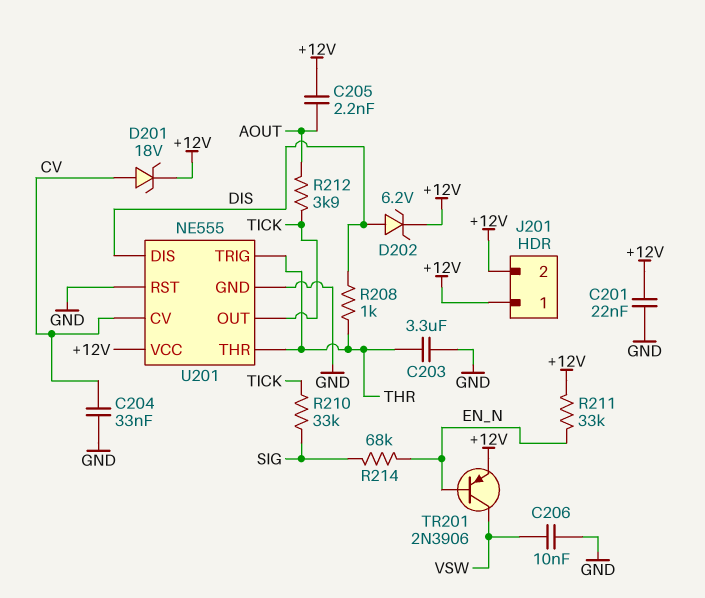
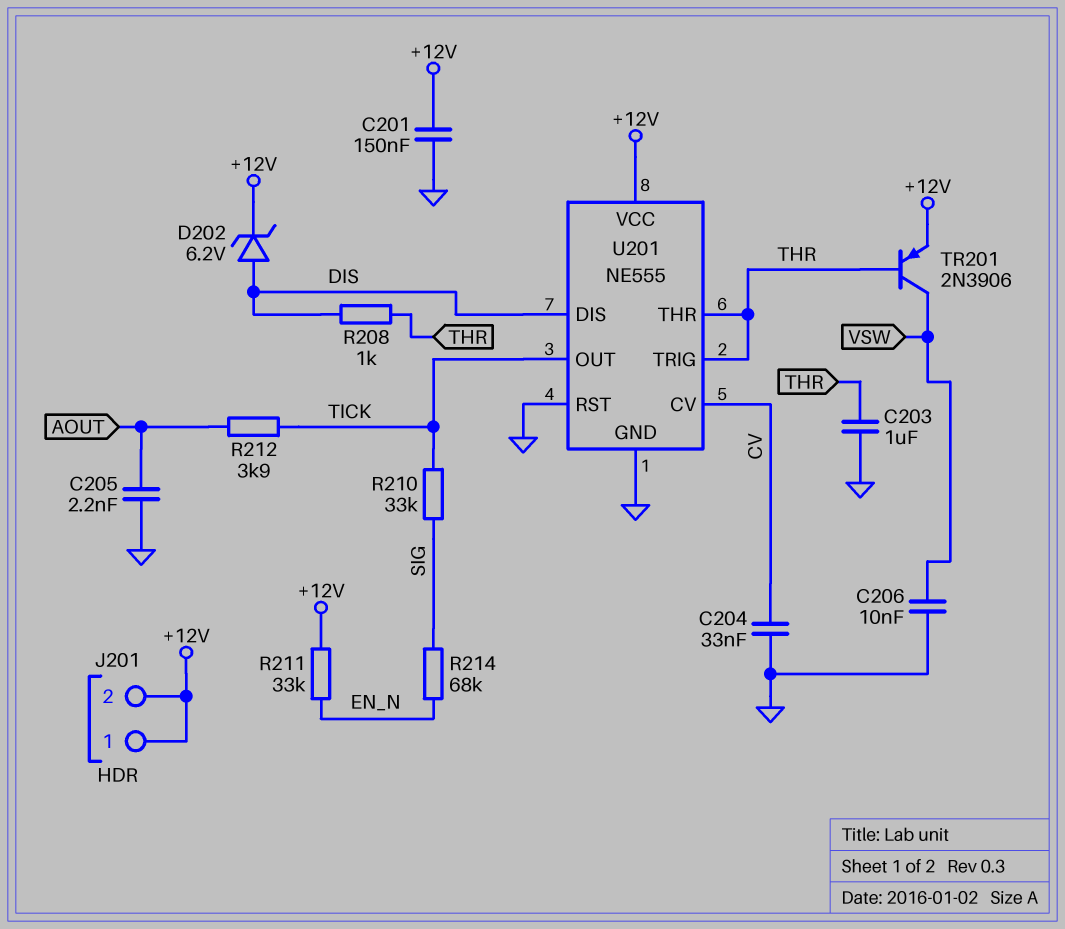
C201: 22nF (+12V, GND) -> 150nF (+12V, GND)
C203: 3.3uF (GND, THR) -> 1uF (GND, THR)
C205: 2.2nF (+12V, AOUT) -> 2.2nF (AOUT, GND)
D201: zener 18V (A CV, K +12V) -> none
TR201: PNP 2N3906 (B EN_N, C VSW, E +12V) -> PNP 2N3906 (B THR, C VSW, E +12V)

